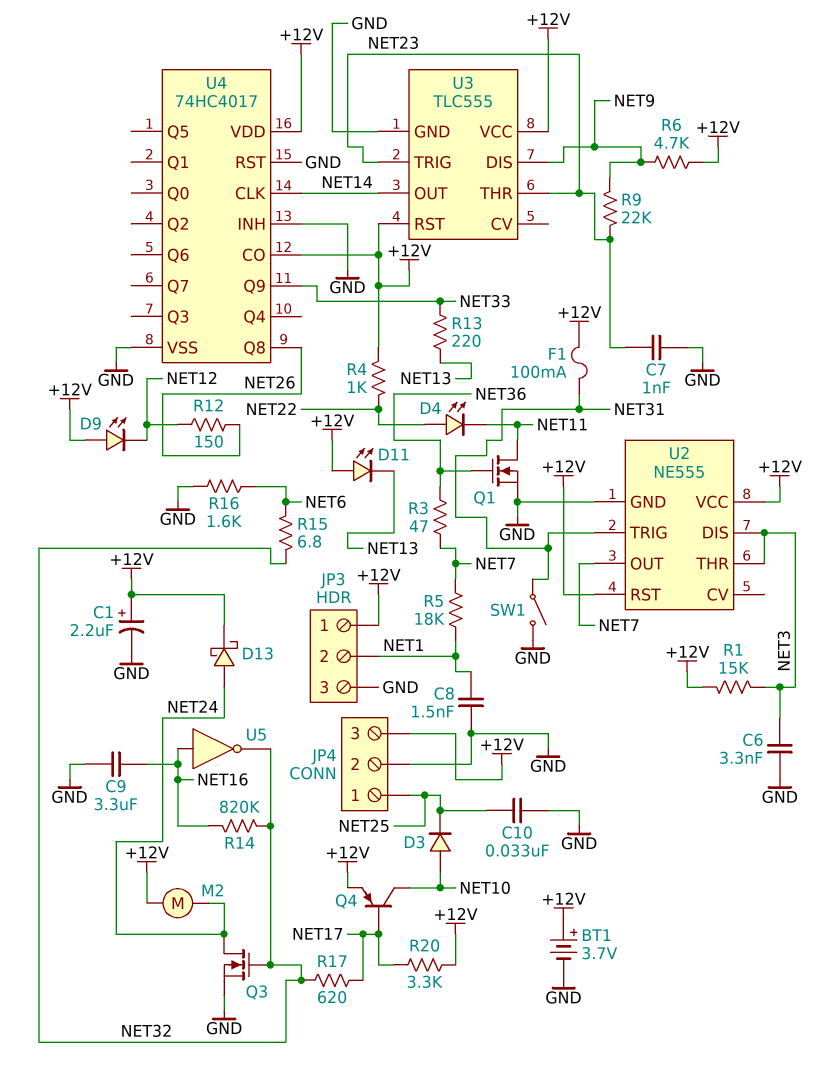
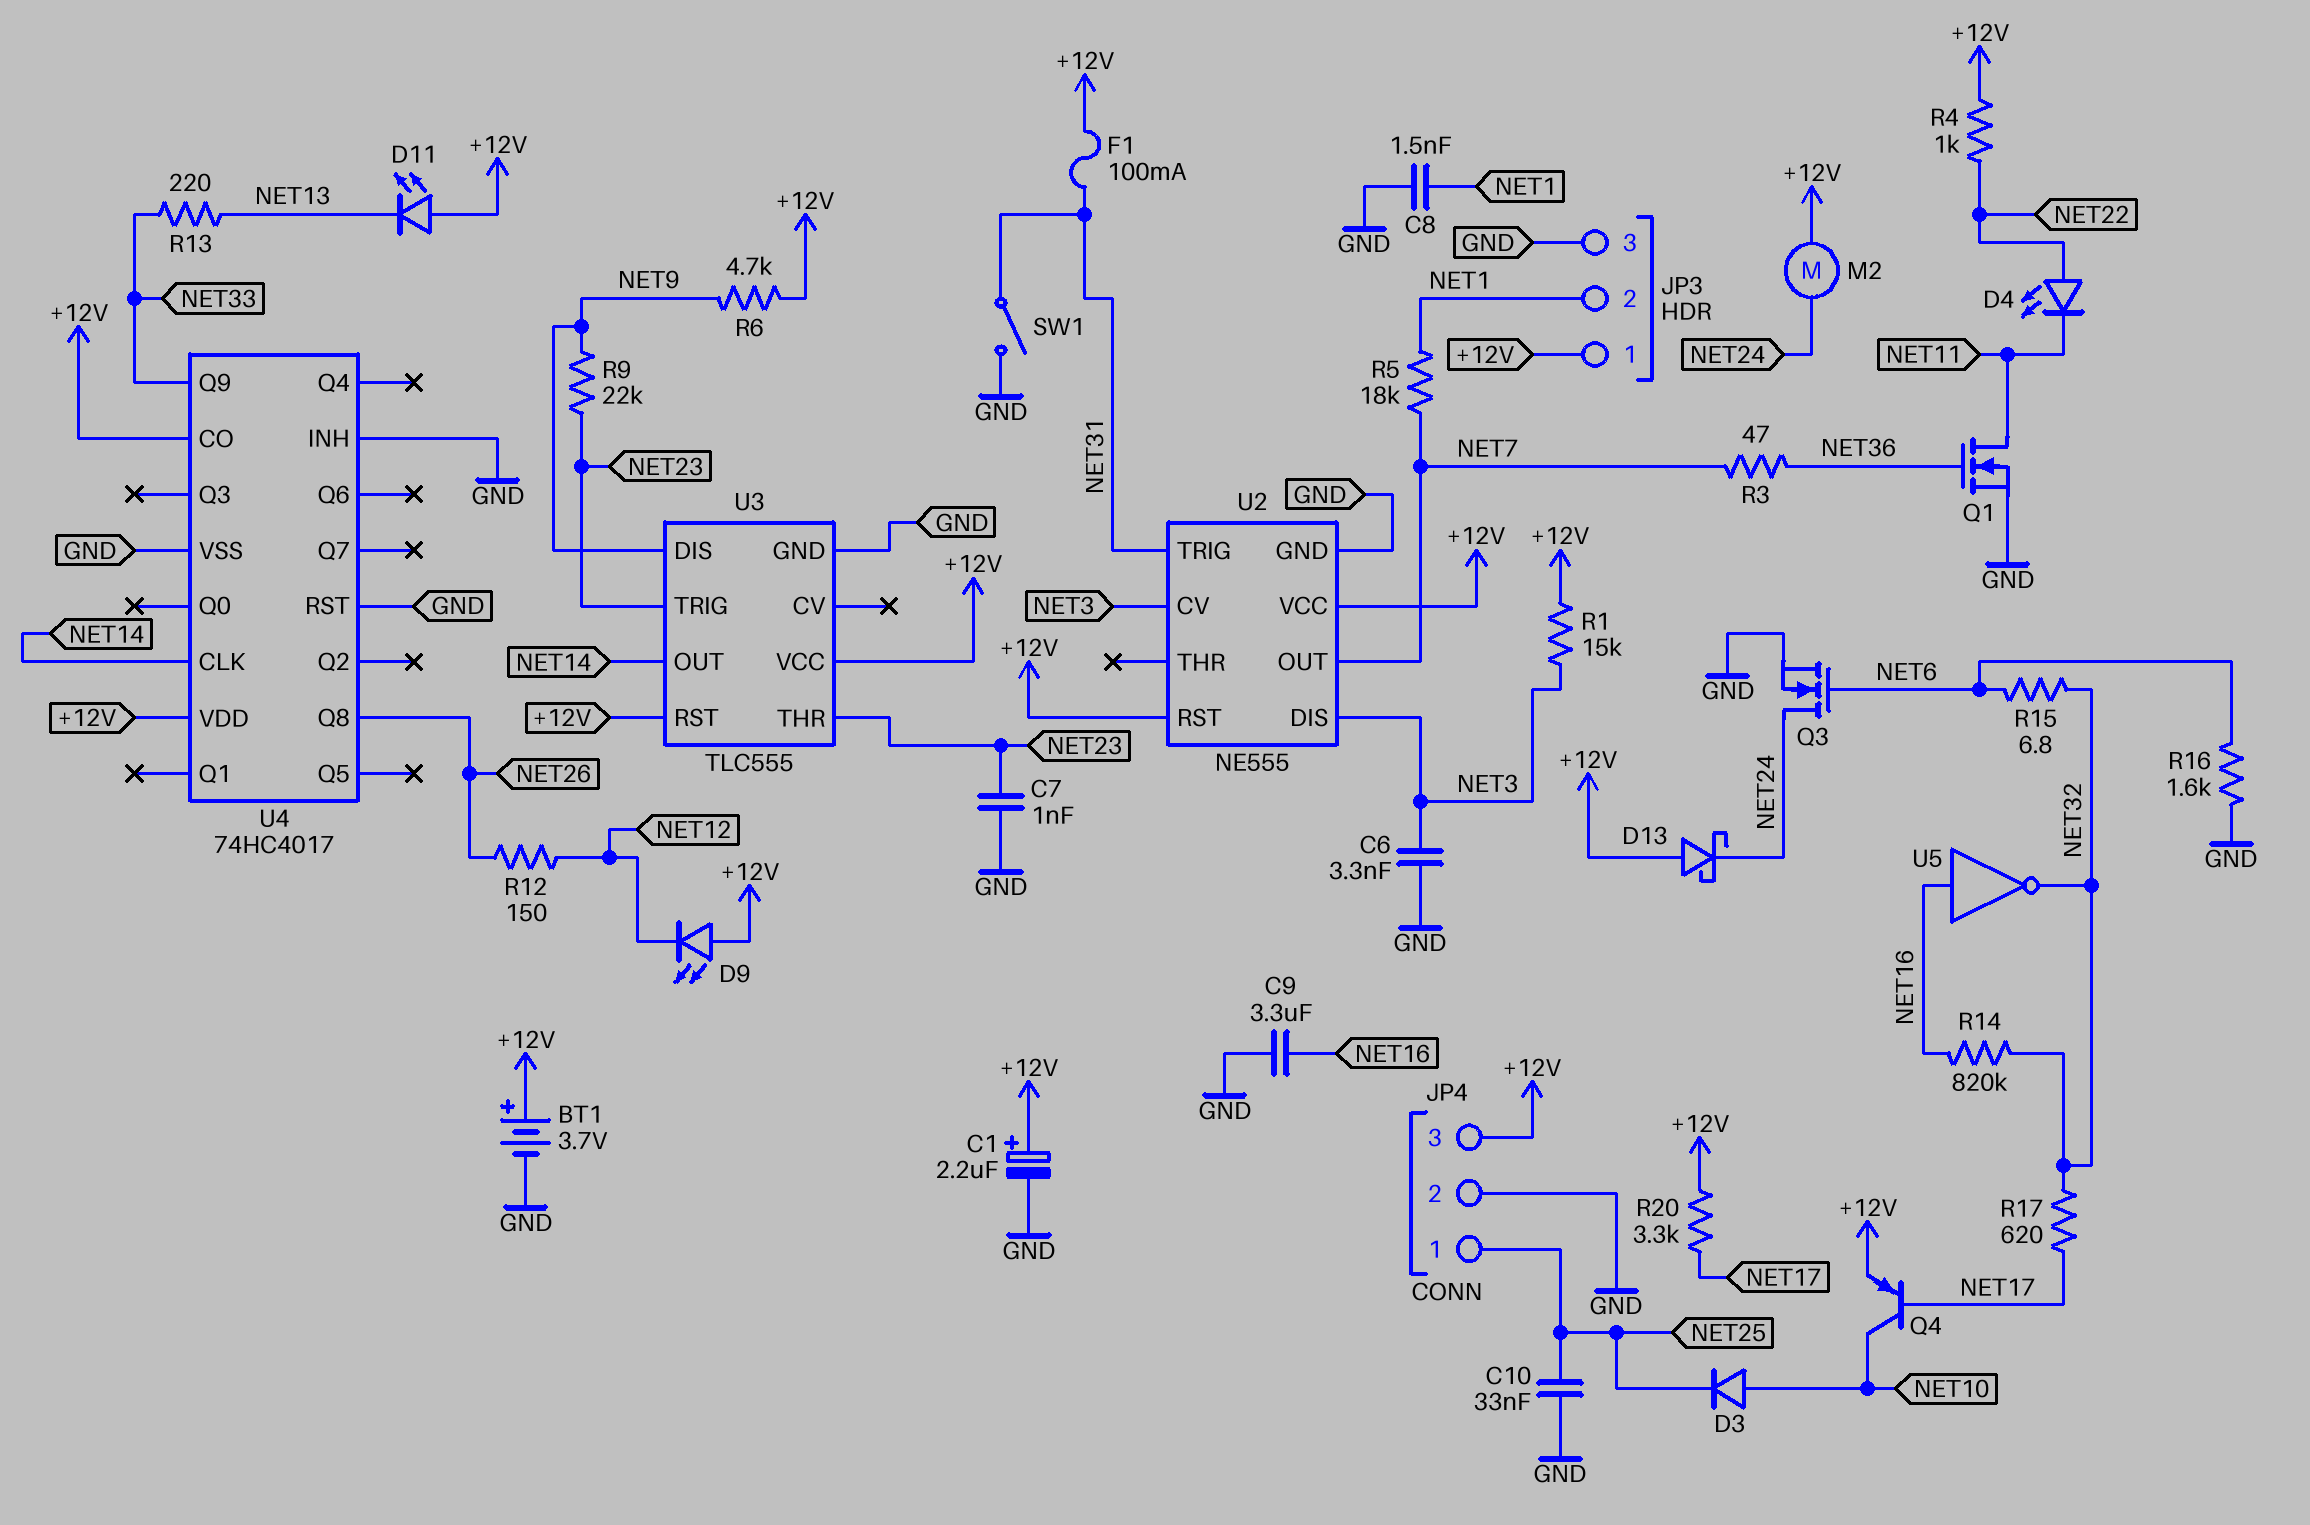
D13: schottky (A NET24, K +12V) -> schottky (A +12V, K NET24)
Q3: NMOS (G NET32, D NET24, S GND) -> NMOS (G NET6, D NET24, S GND)
U2 pin CV: none -> NET3
U2 pin THR: NET3 -> none

